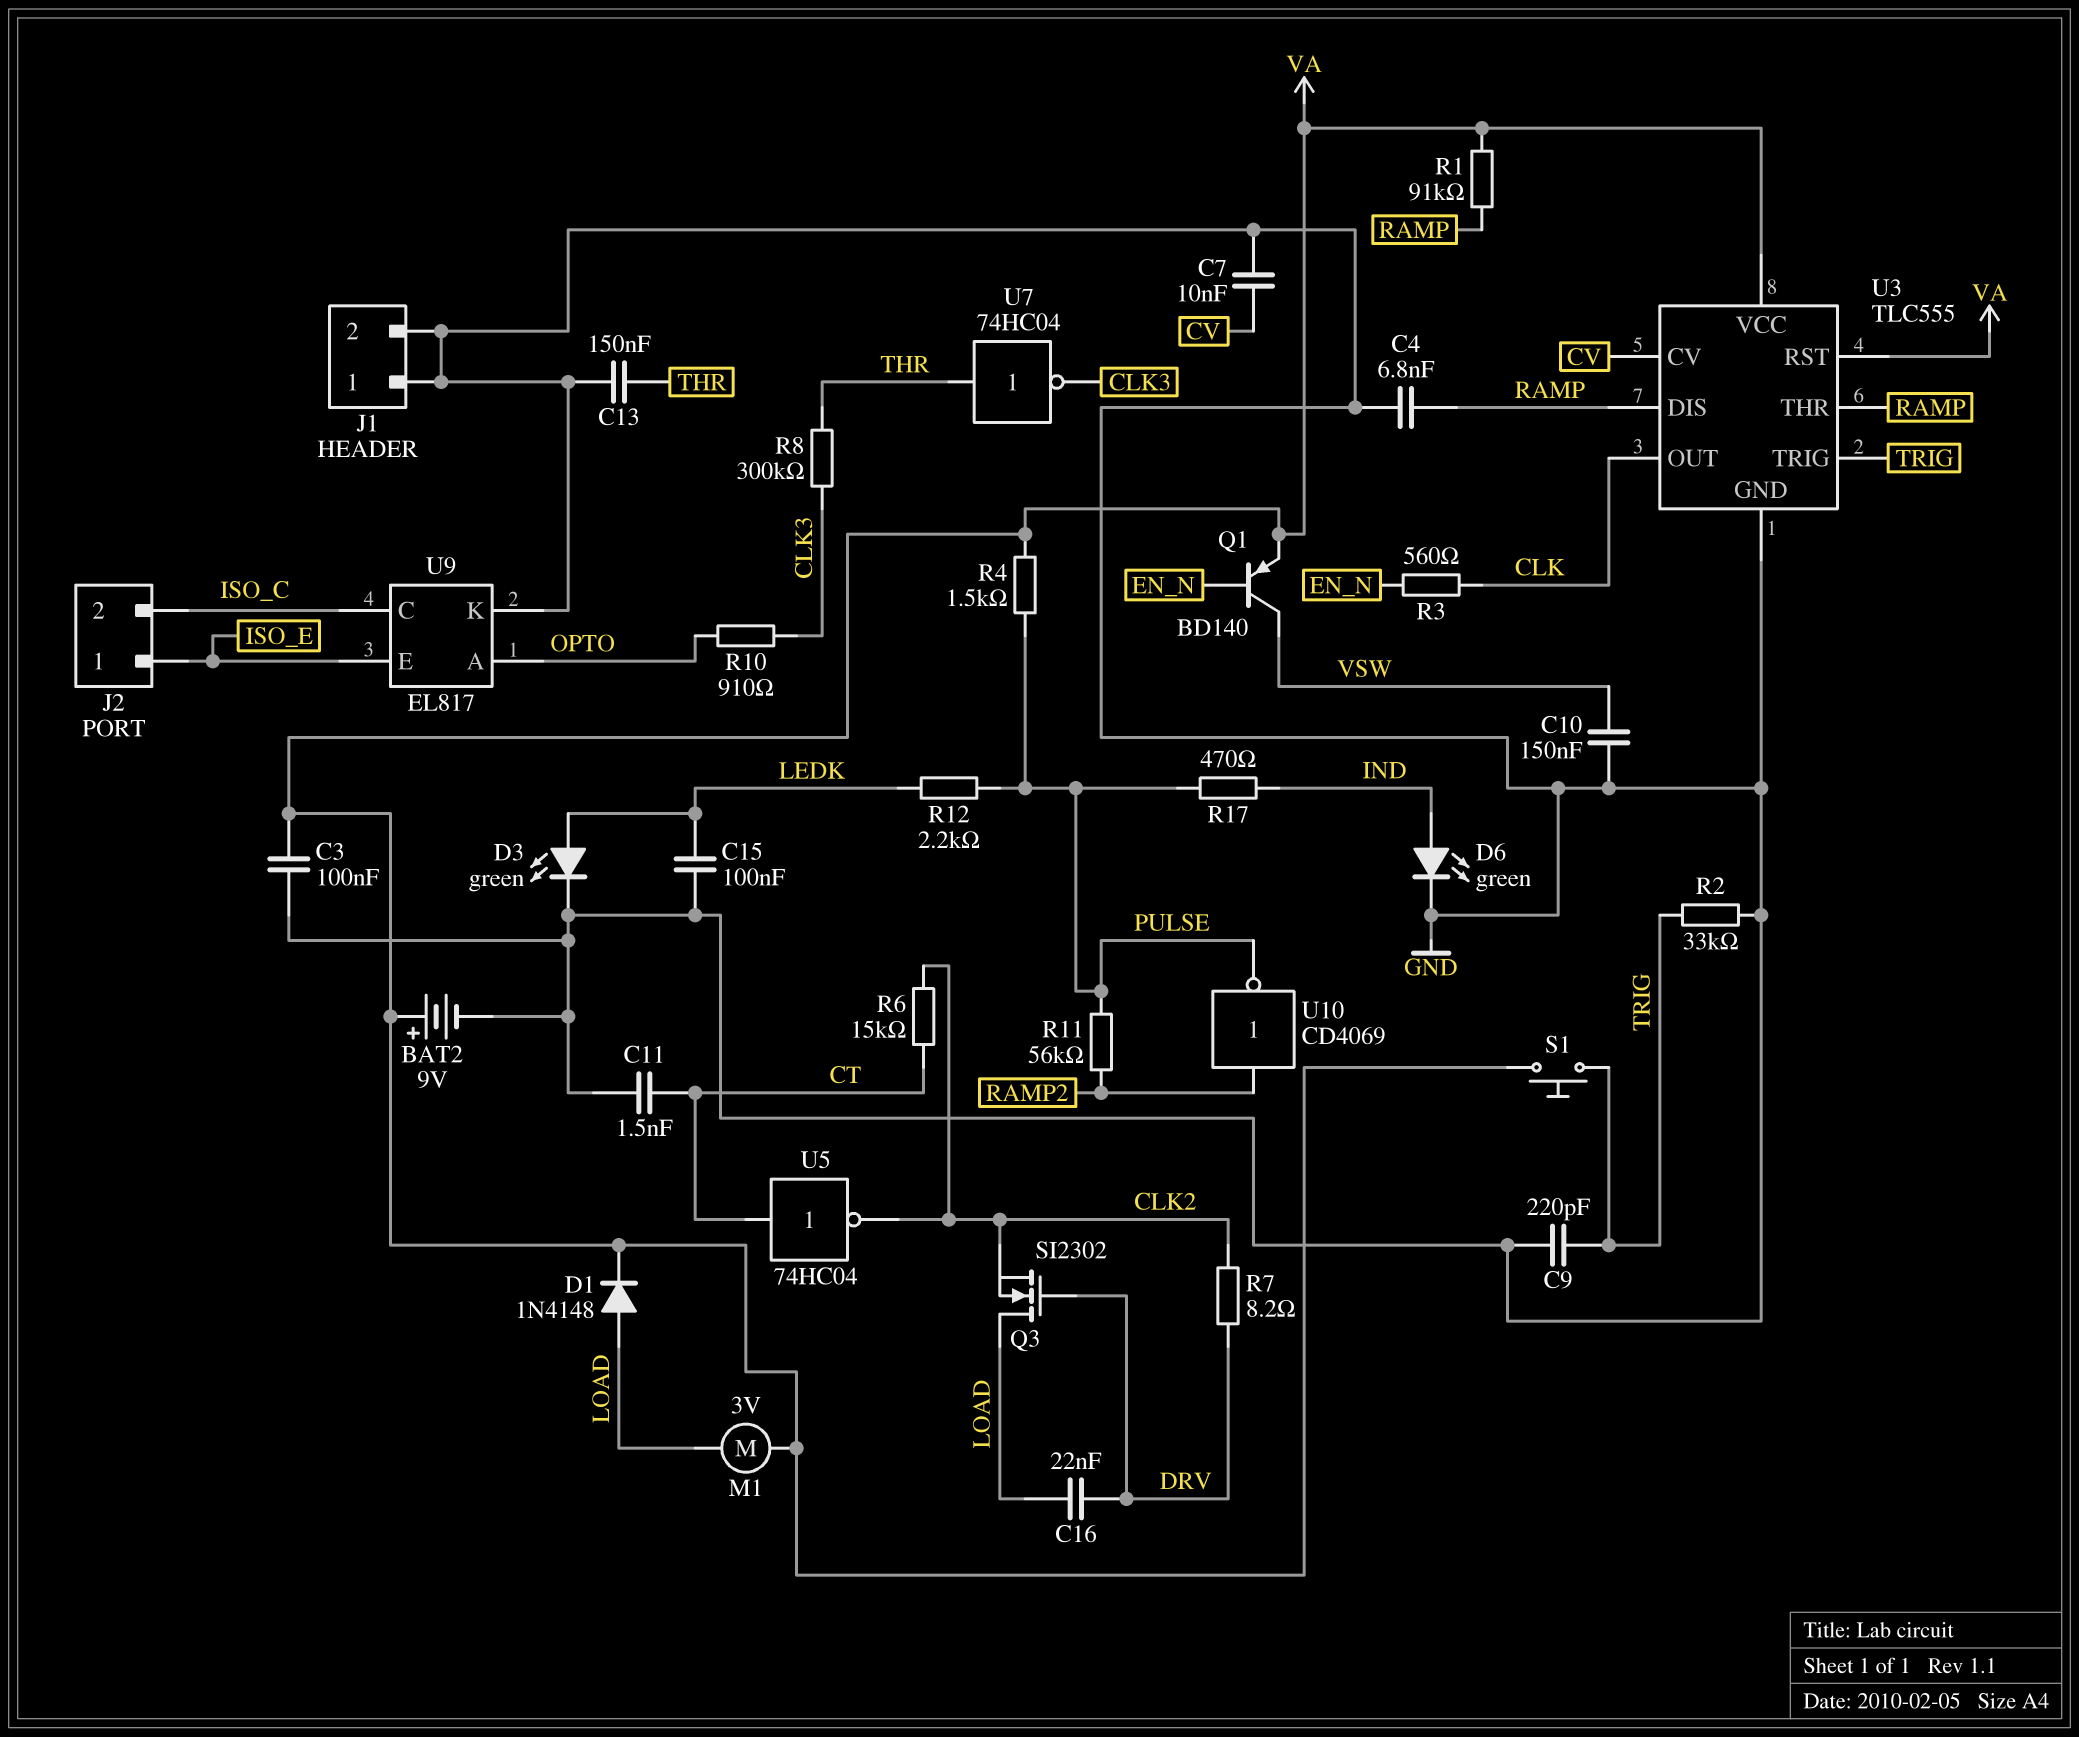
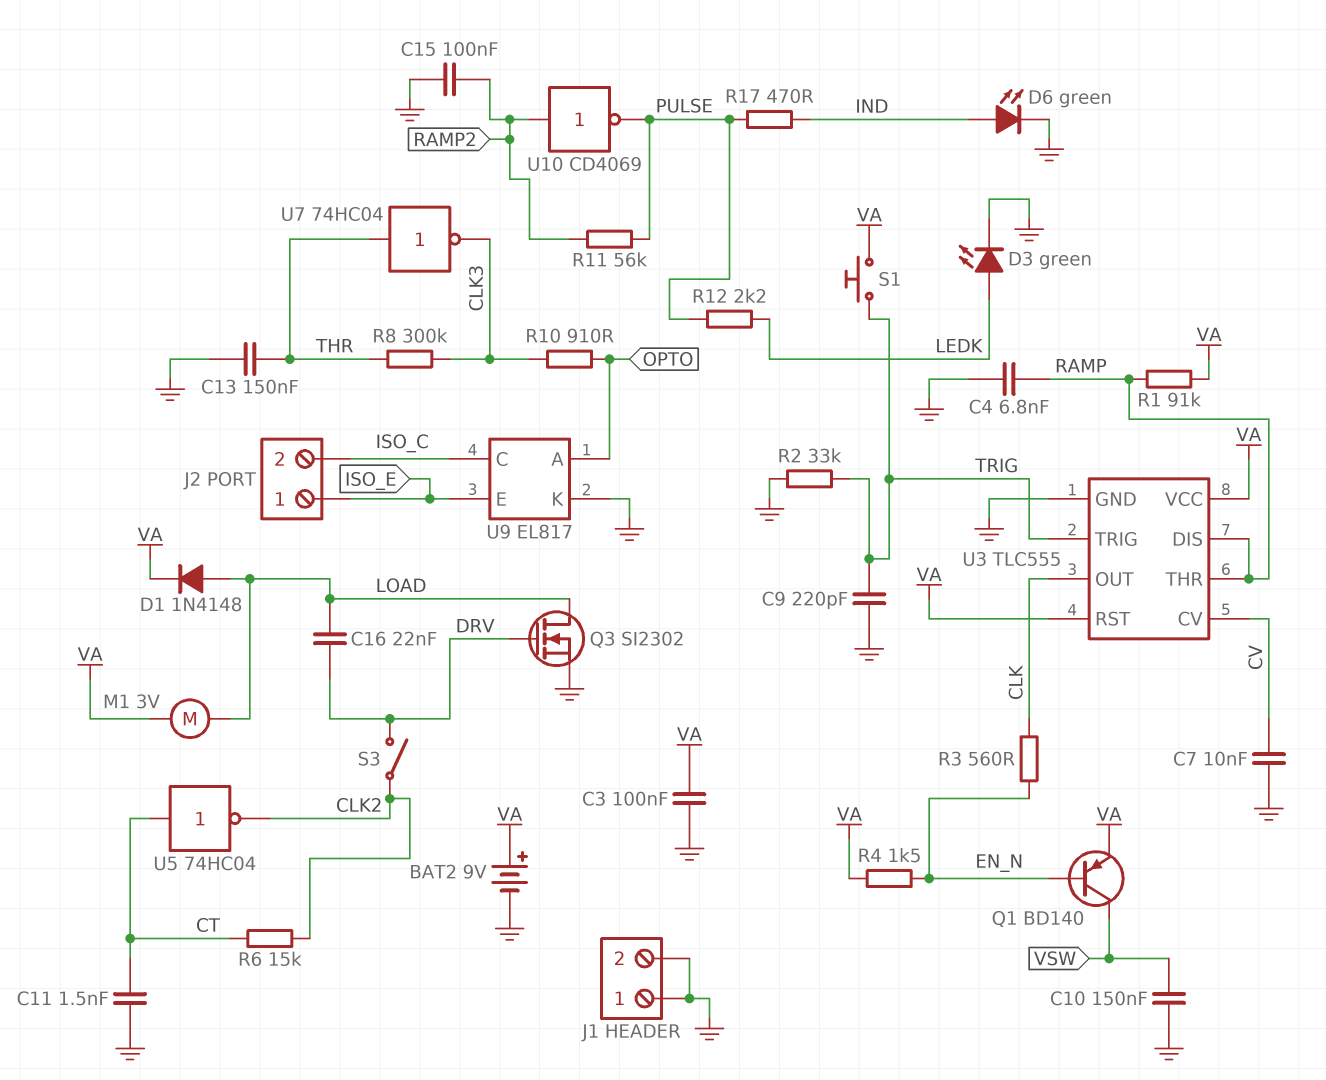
C15: 100nF (GND, LEDK) -> 100nF (GND, RAMP2)
Q3: NMOS SI2302 (G DRV, D LOAD, S CLK2) -> NMOS SI2302 (G DRV, D LOAD, S GND)
R4: 1.5k (PULSE, VA) -> 1.5k (EN_N, VA)
R7: 8.2 (CLK2, DRV) -> none
S3: none -> switch (CLK2, DRV)

